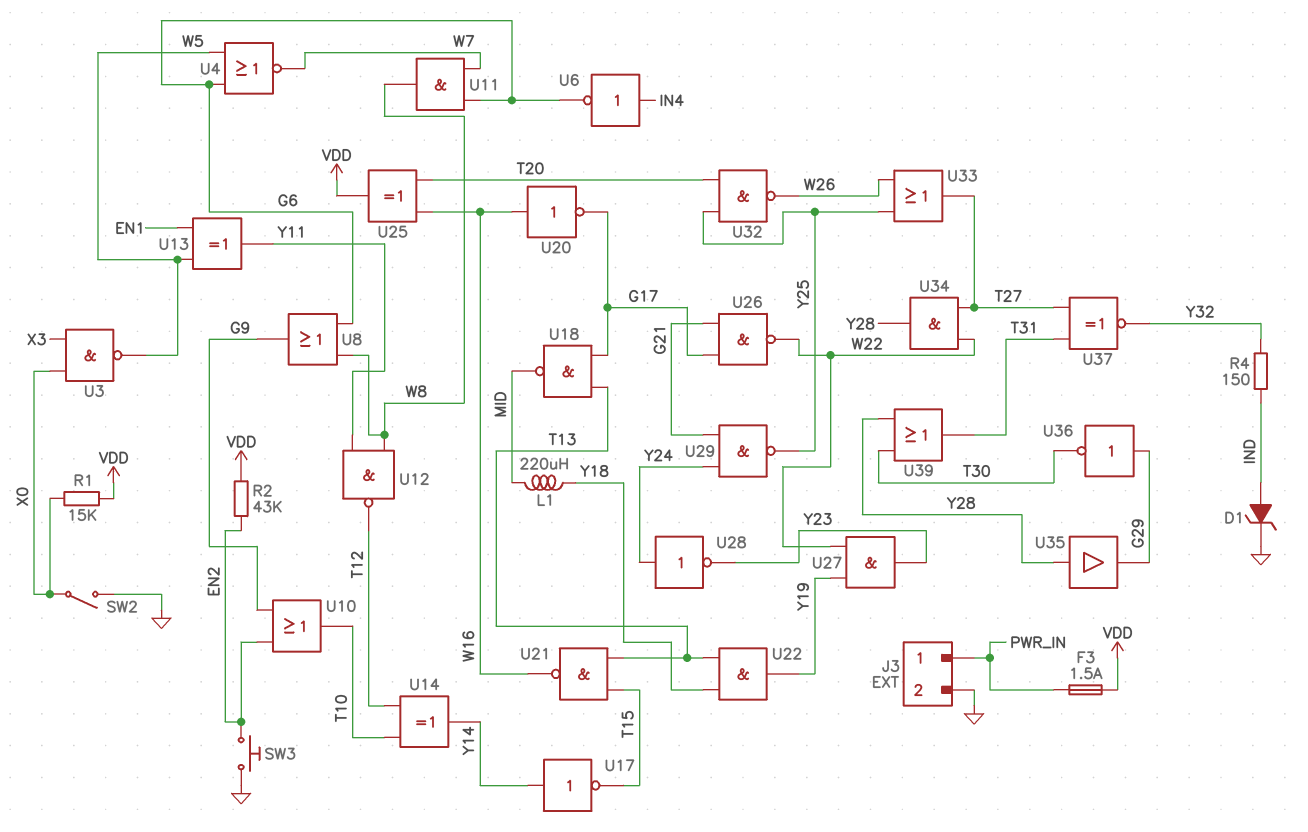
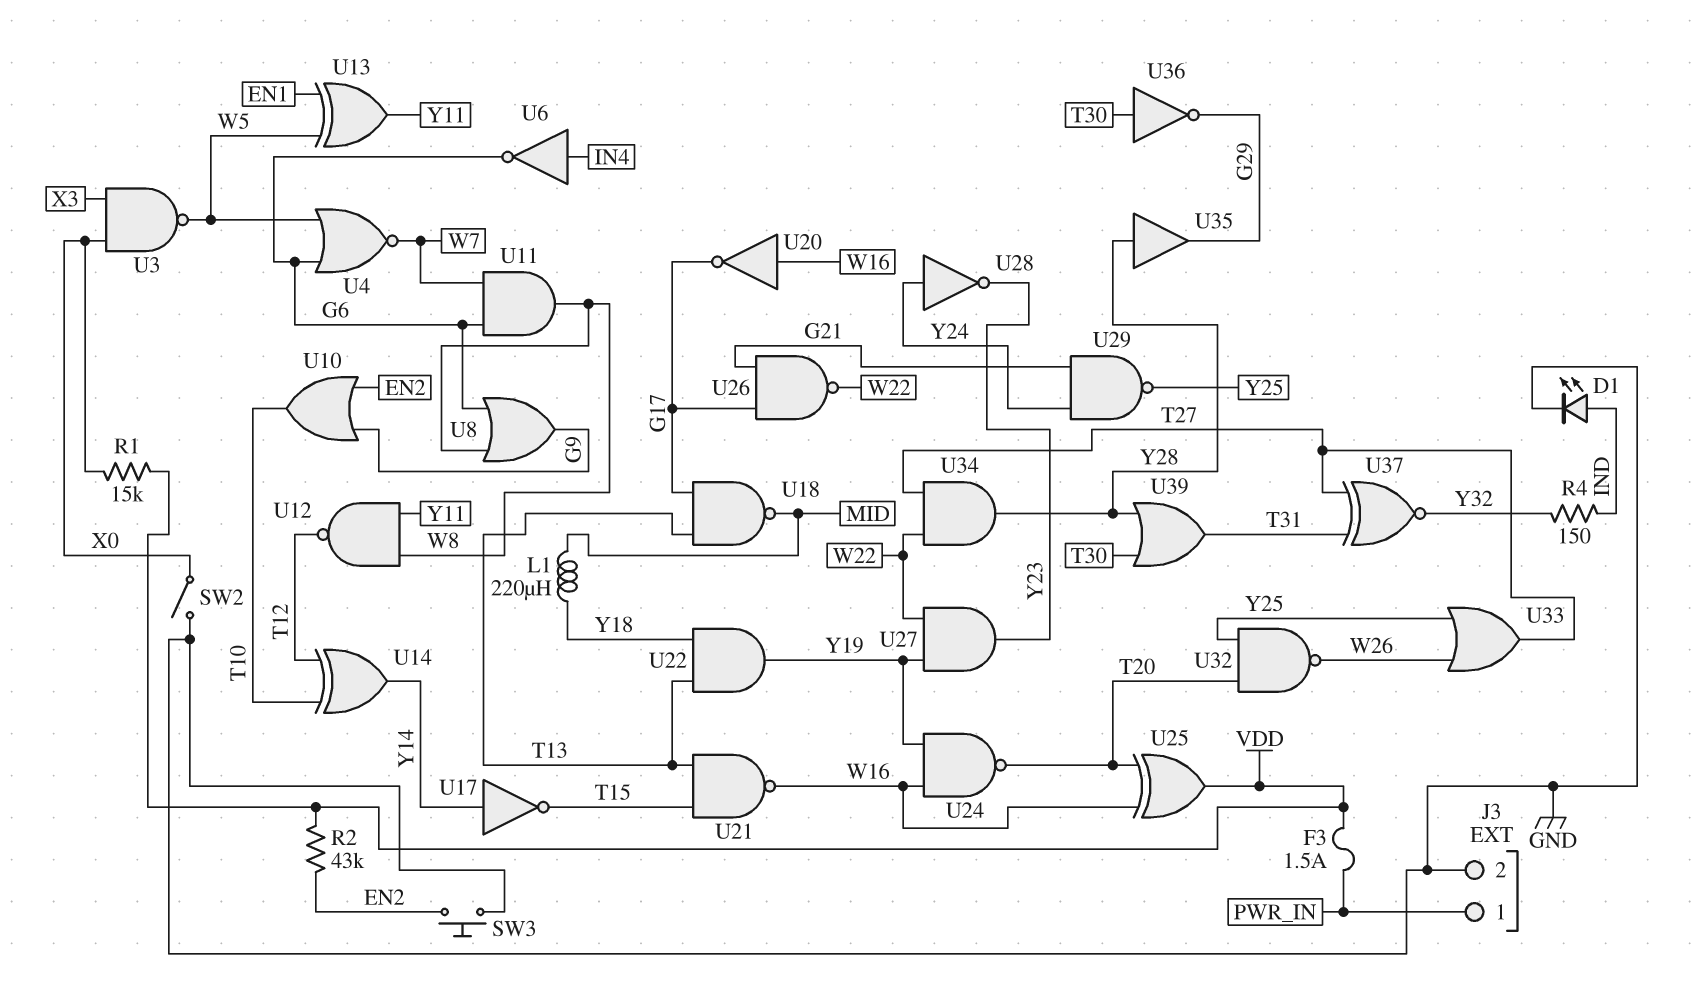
D1: zener (A IND, K GND) -> LED (A IND, K GND)
U24: none -> NAND (in W16, in Y19, out T20)
U36: NOT (in G29, out T30) -> NOT (in T30, out G29)

